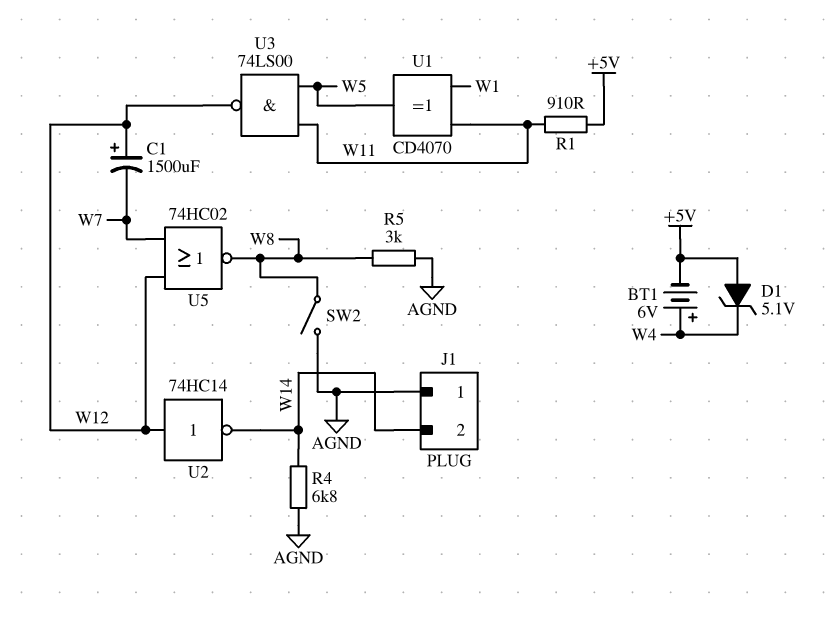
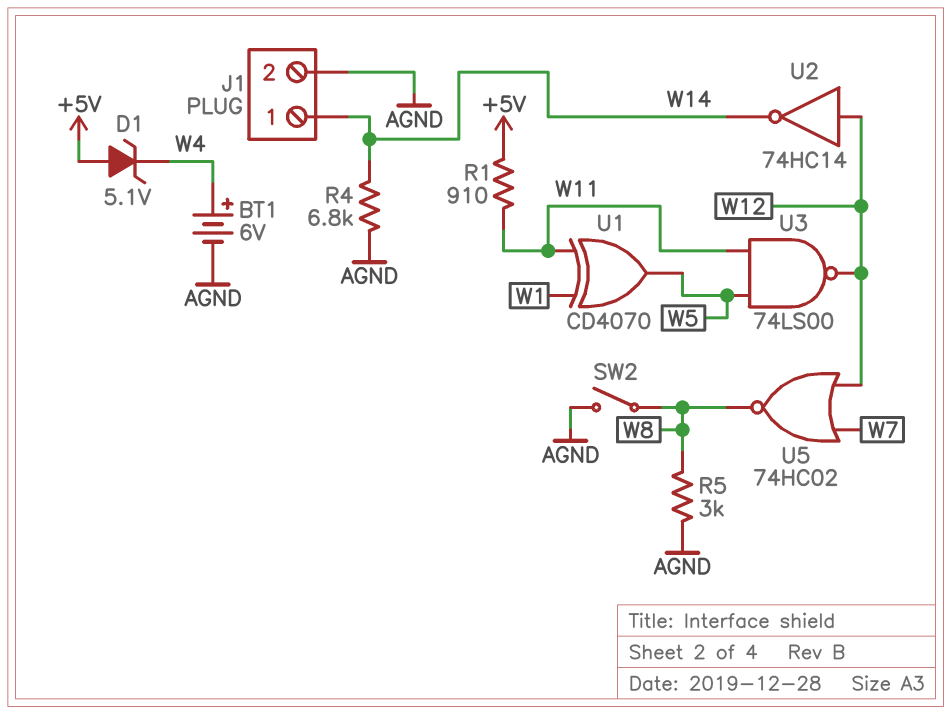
BT1: 6V (plus W4, minus +5V) -> 6V (plus W4, minus AGND)
C1: 1500uF (plus W12, minus W7) -> none
J1 pin 1: AGND -> W14
J1 pin 2: W14 -> AGND

